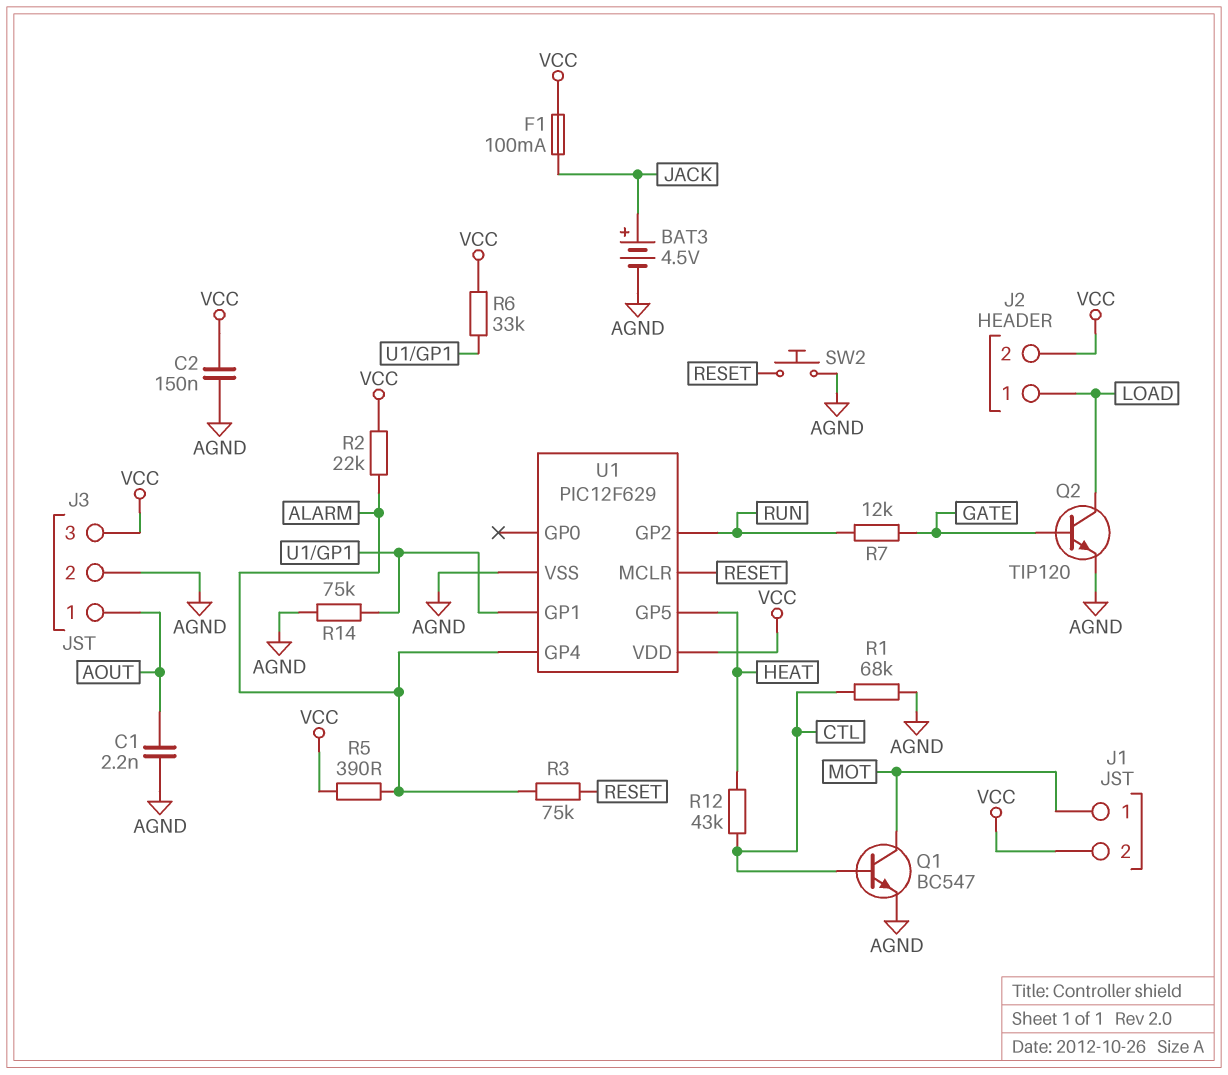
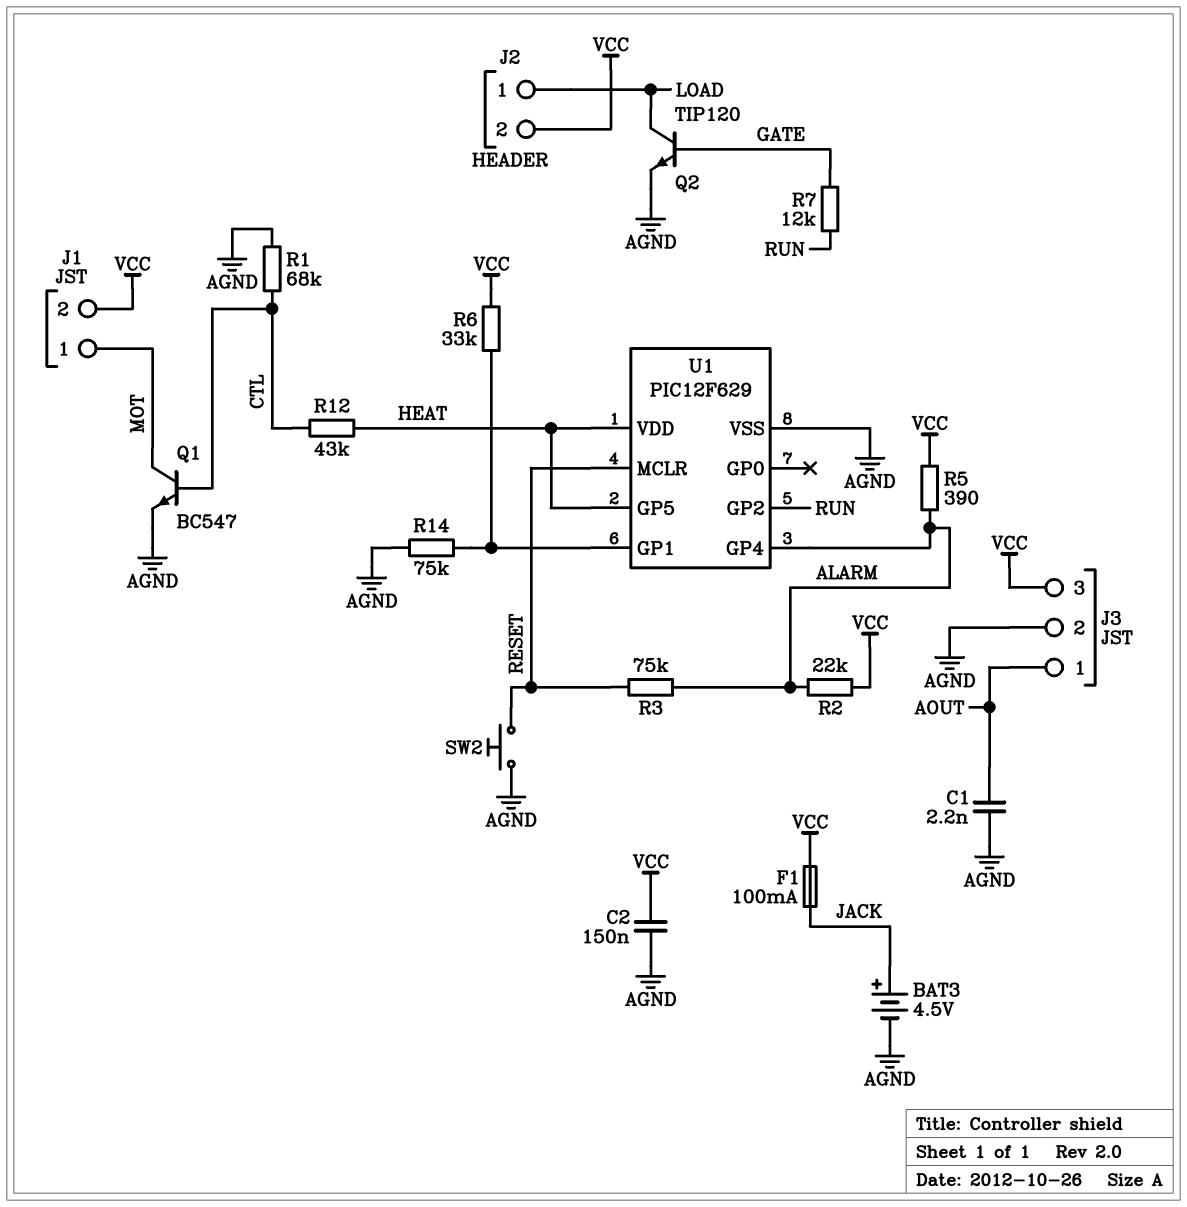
U1 pin VDD: VCC -> HEAT

